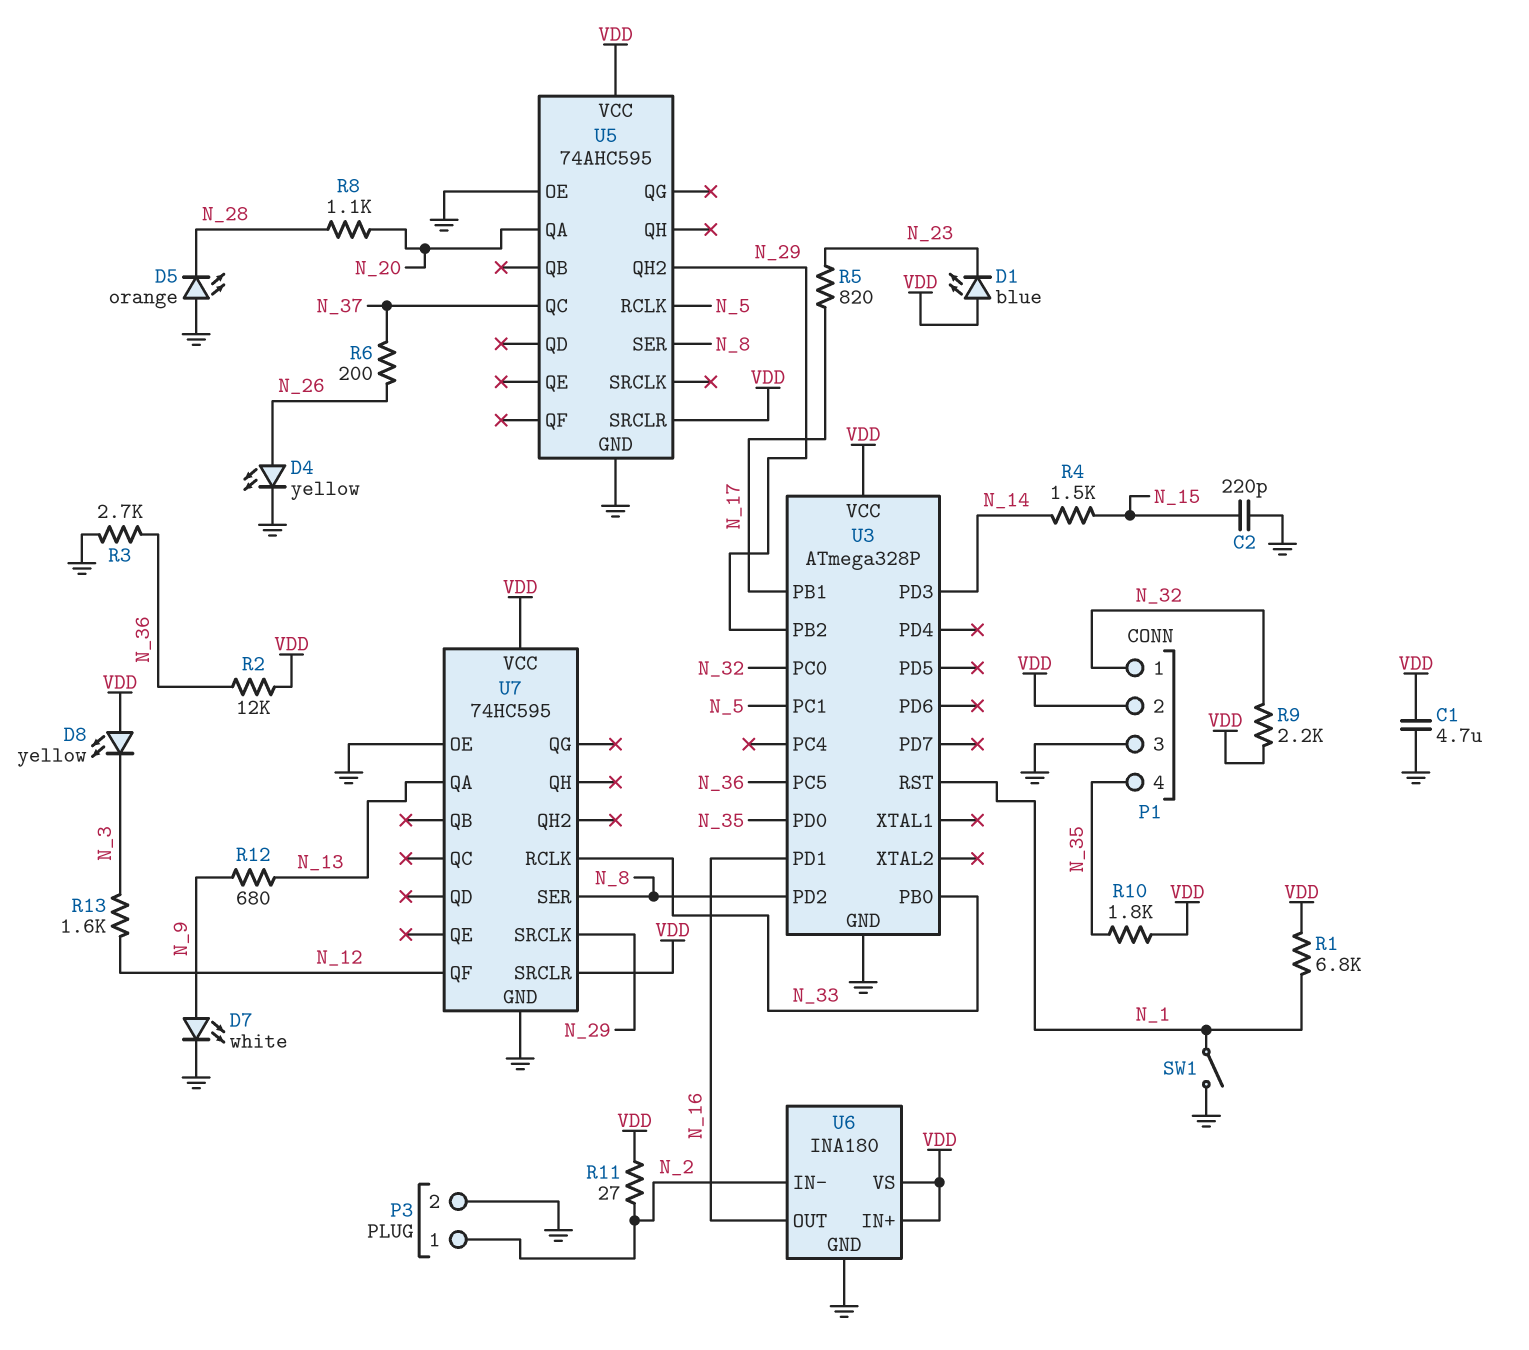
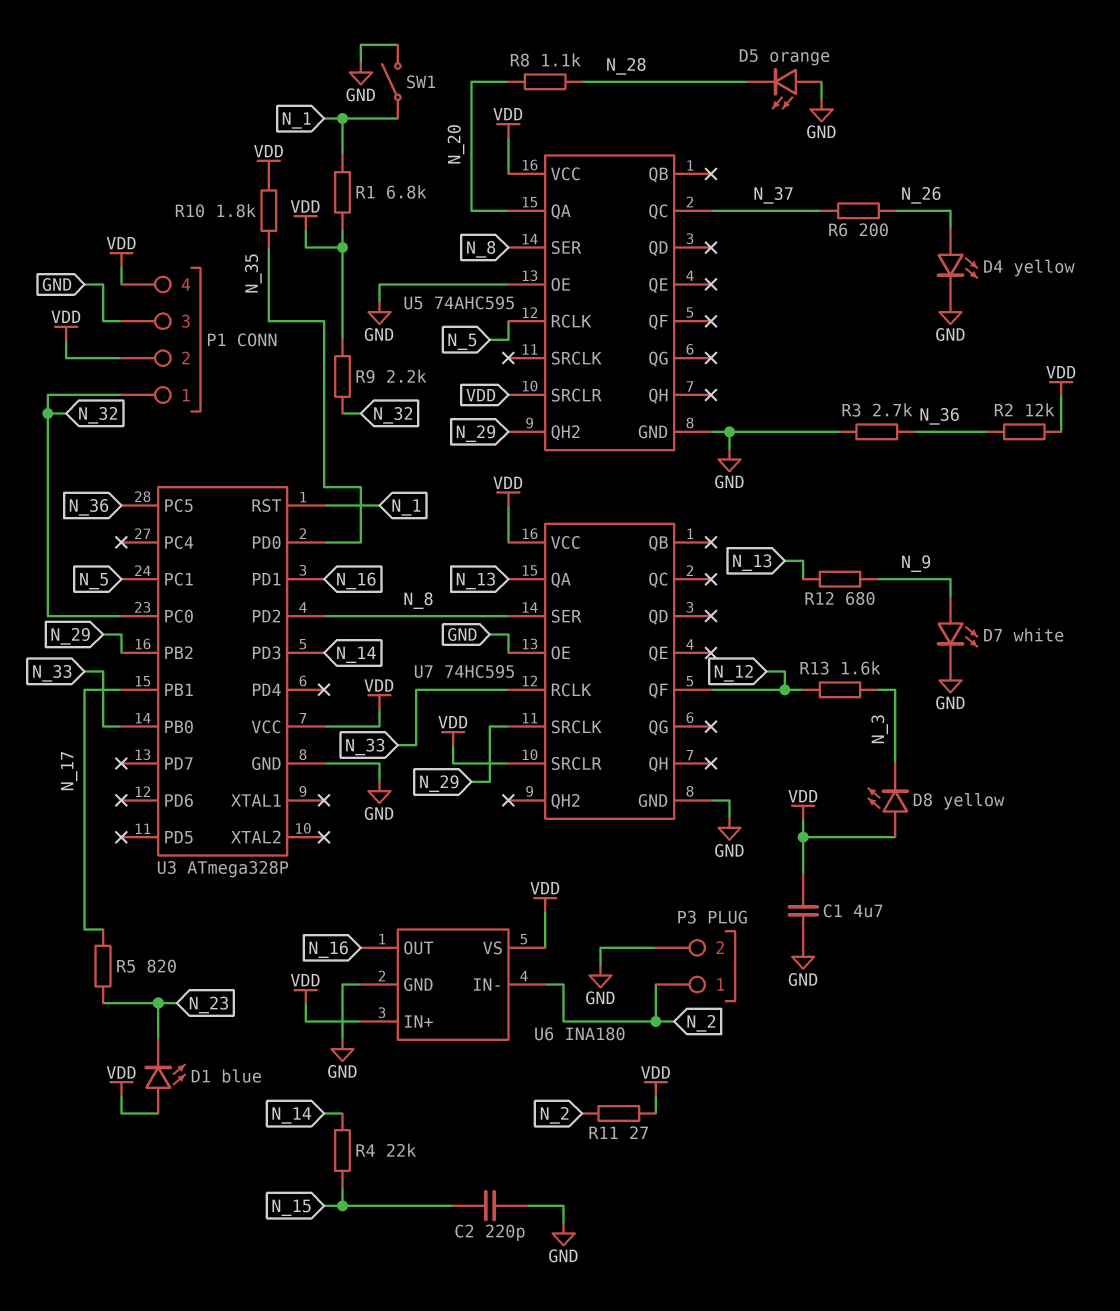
P1 pin 4: N_35 -> VDD
R4: 1.5k (N_14, N_15) -> 22k (N_14, N_15)

